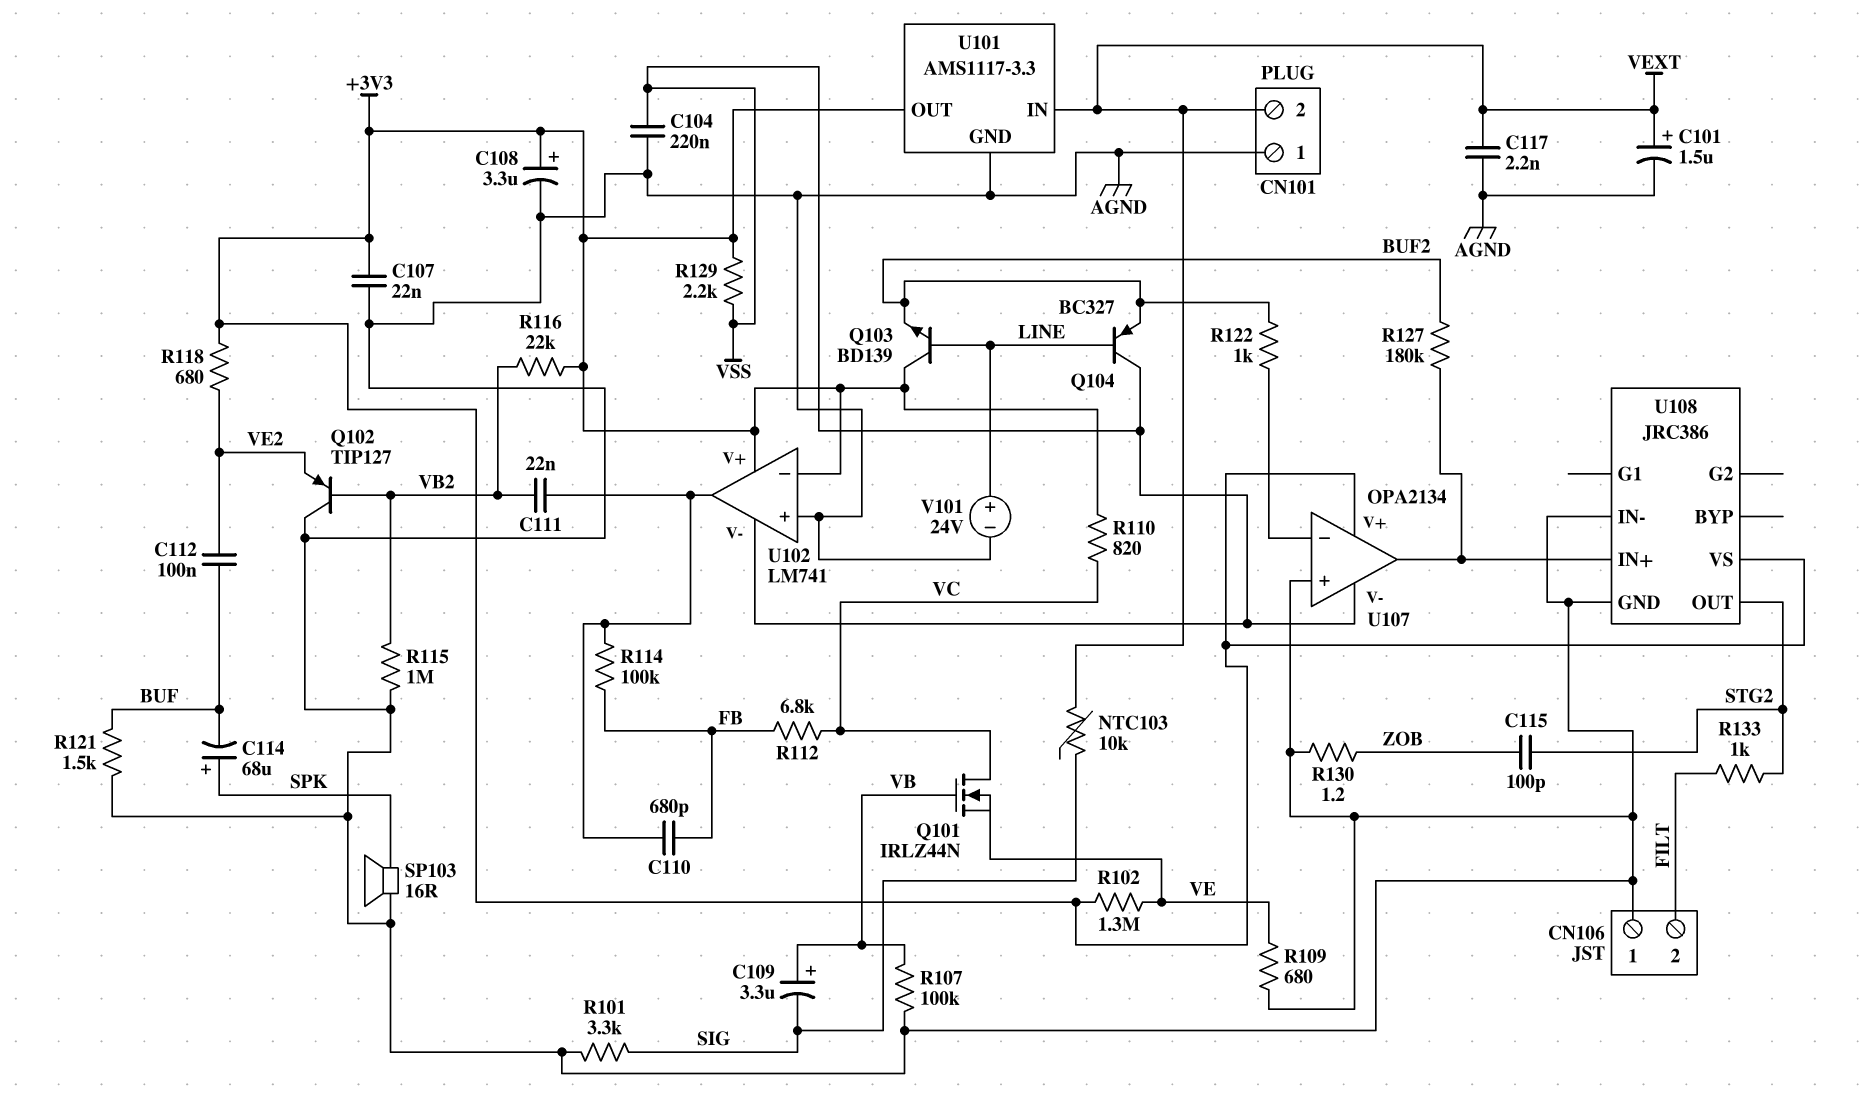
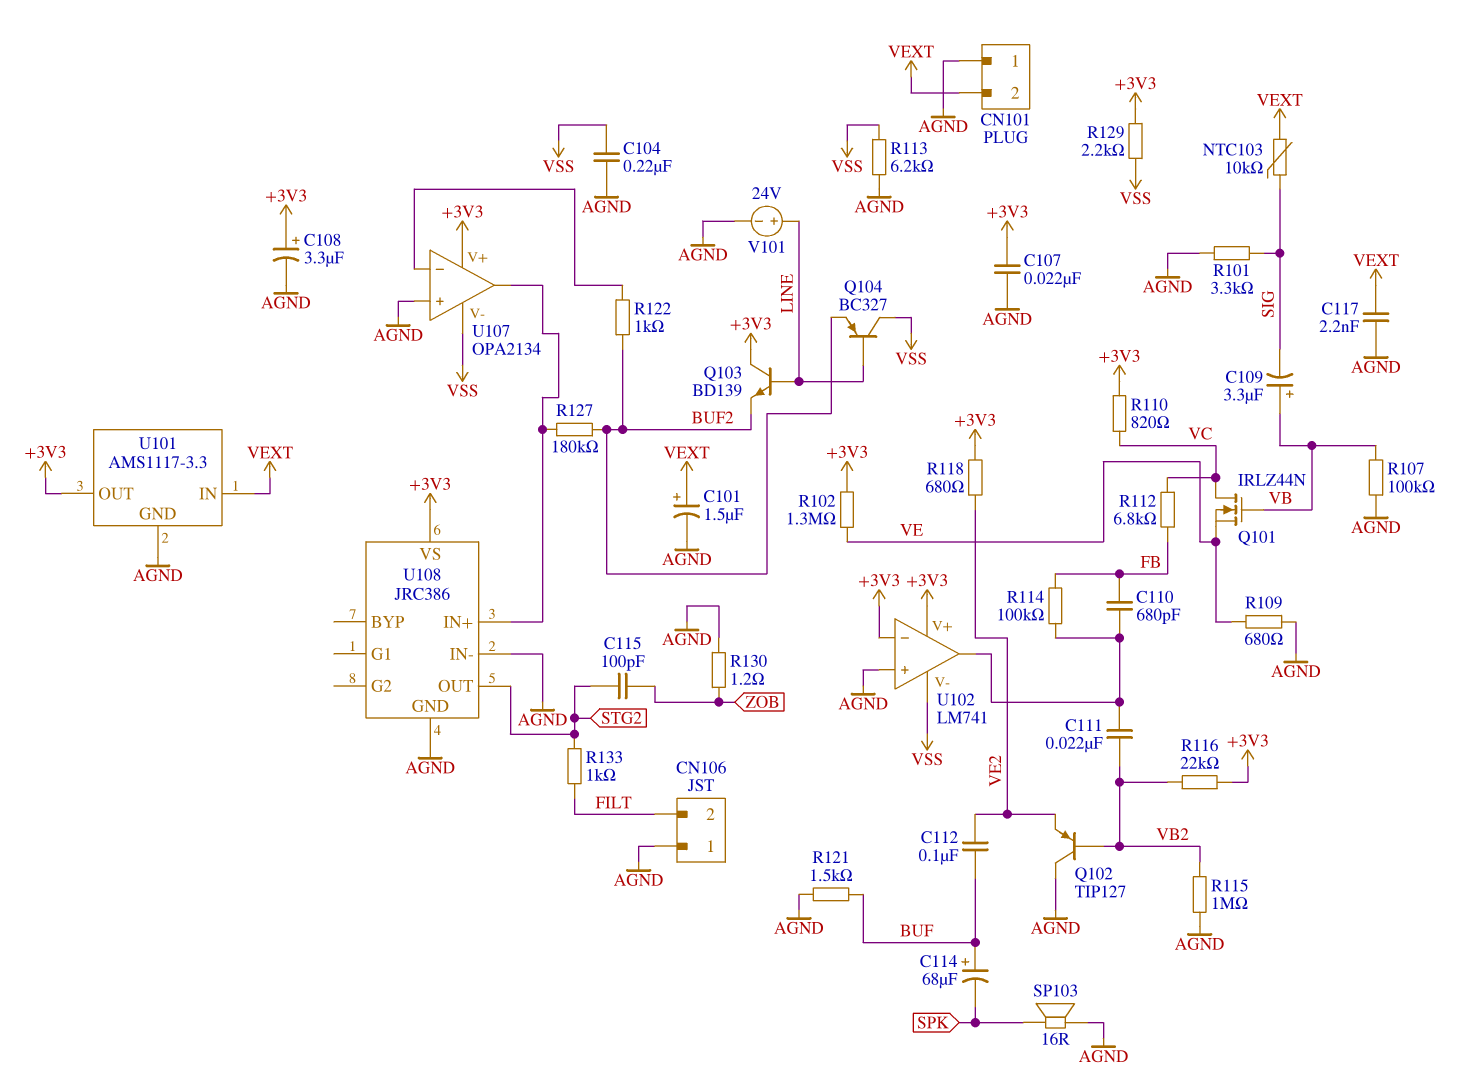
C114: 68uF (plus SPK, minus BUF) -> 68uF (plus BUF, minus SPK)
R113: none -> 6.2k (AGND, VSS)

